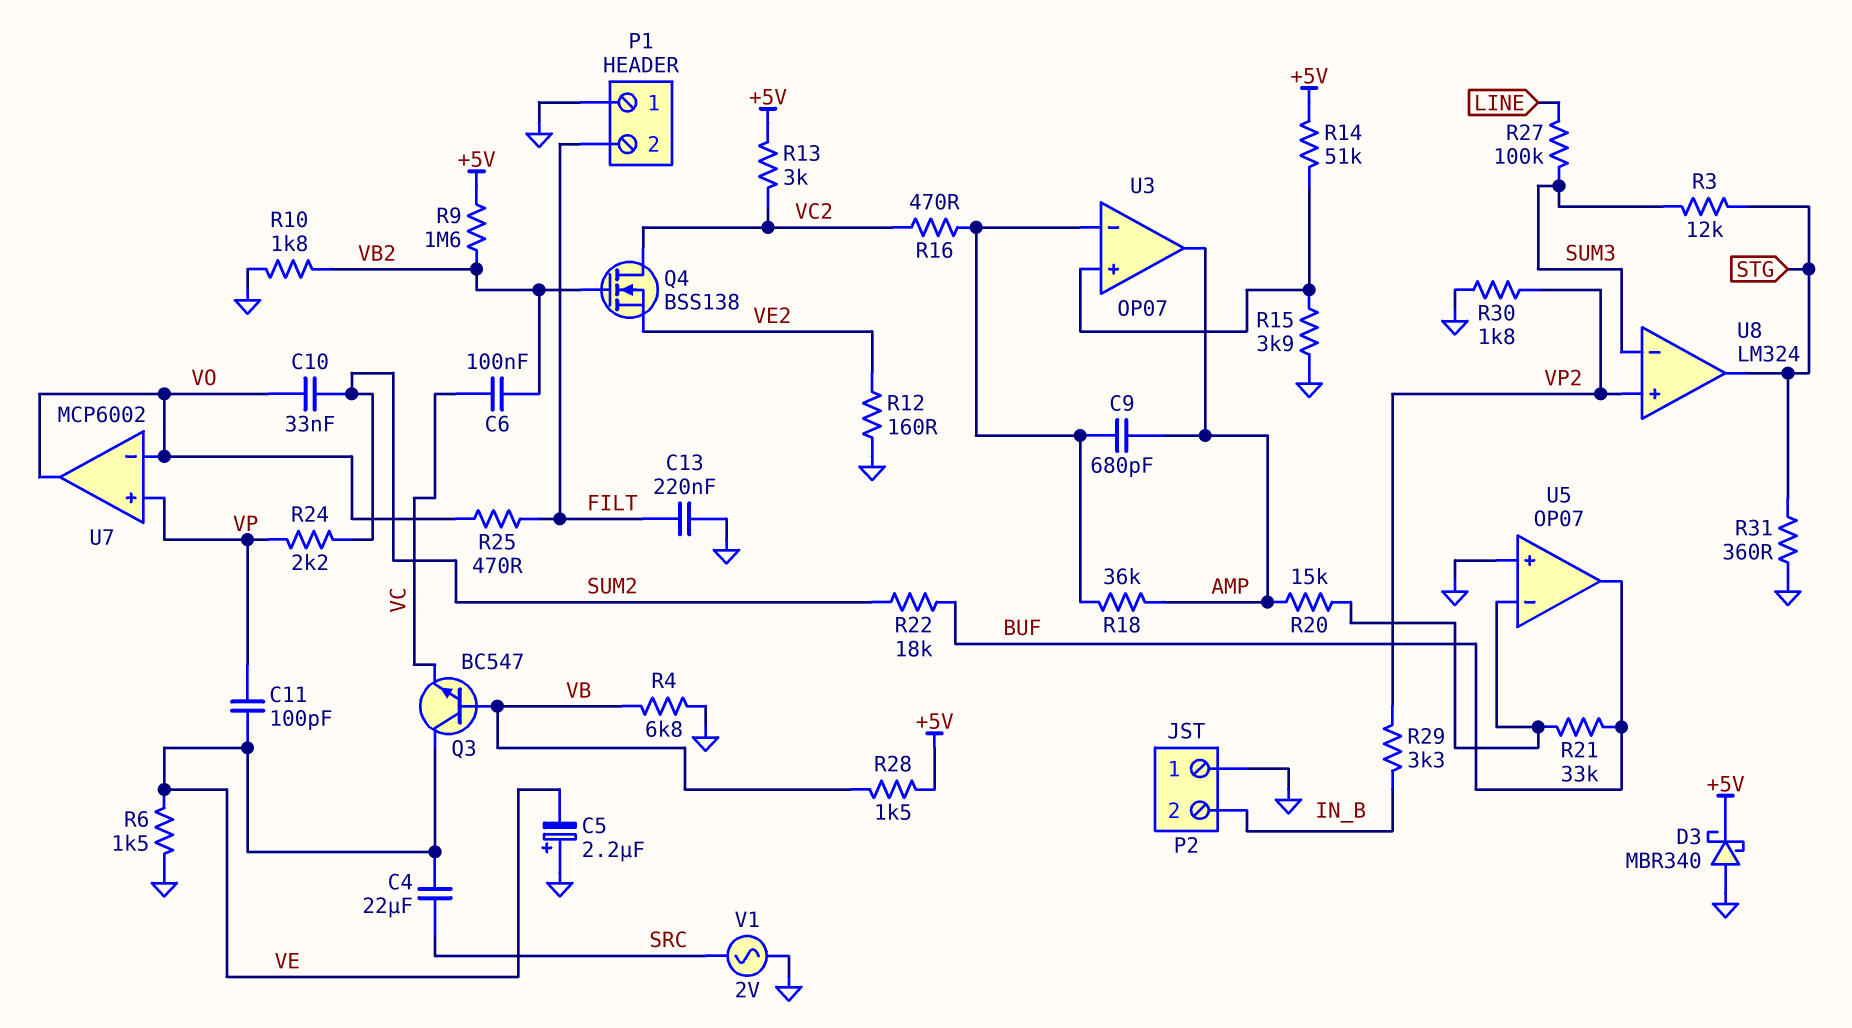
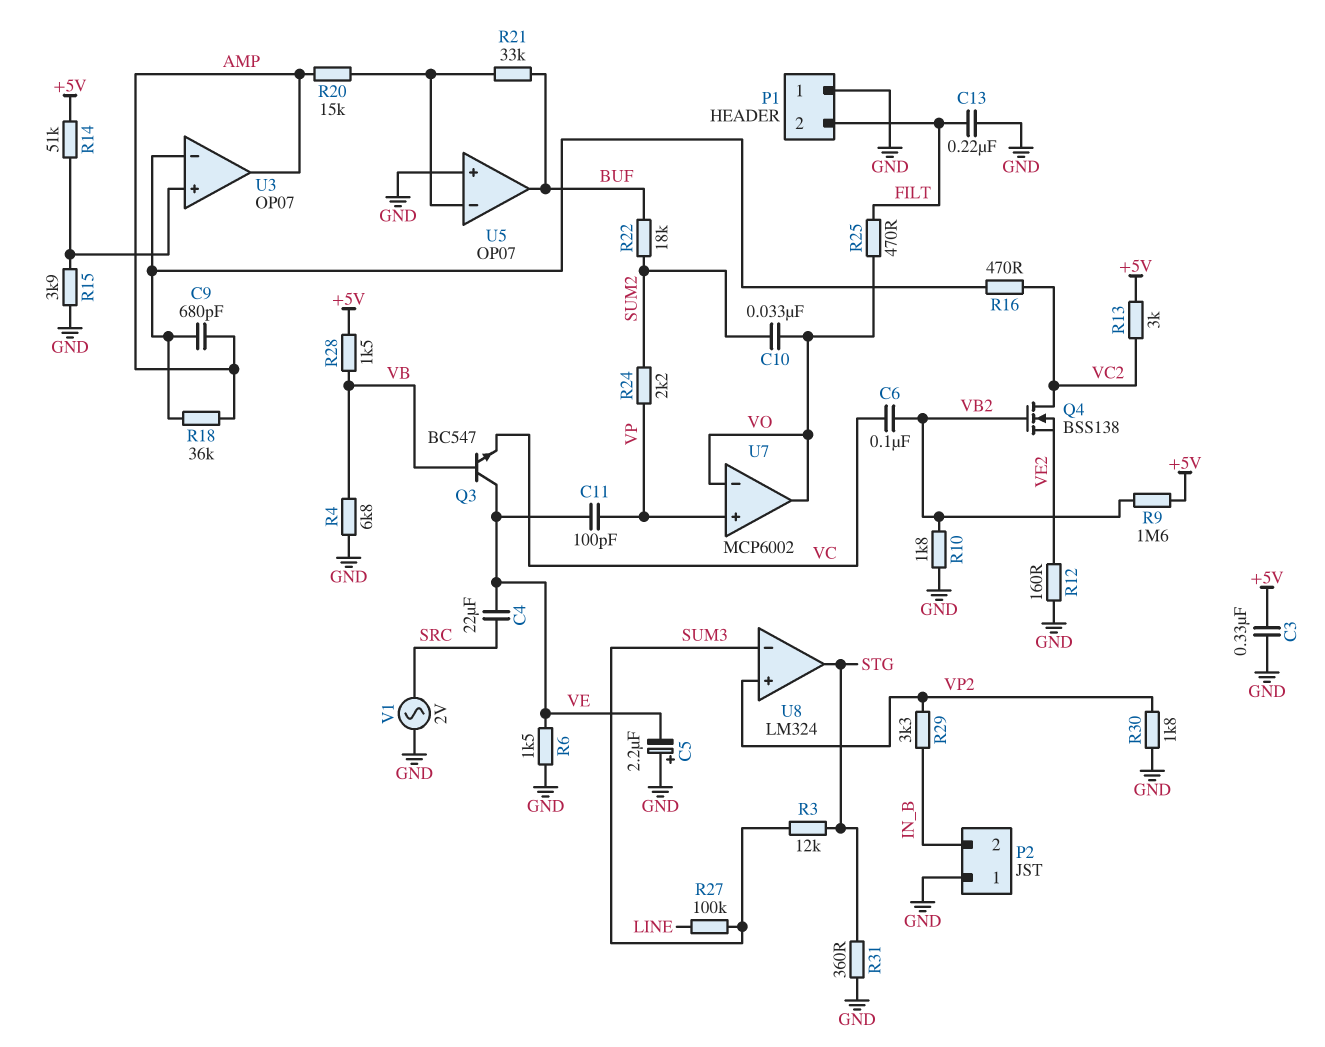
C3: none -> 330nF (+5V, GND)
D3: schottky MBR340 (A GND, K +5V) -> none

